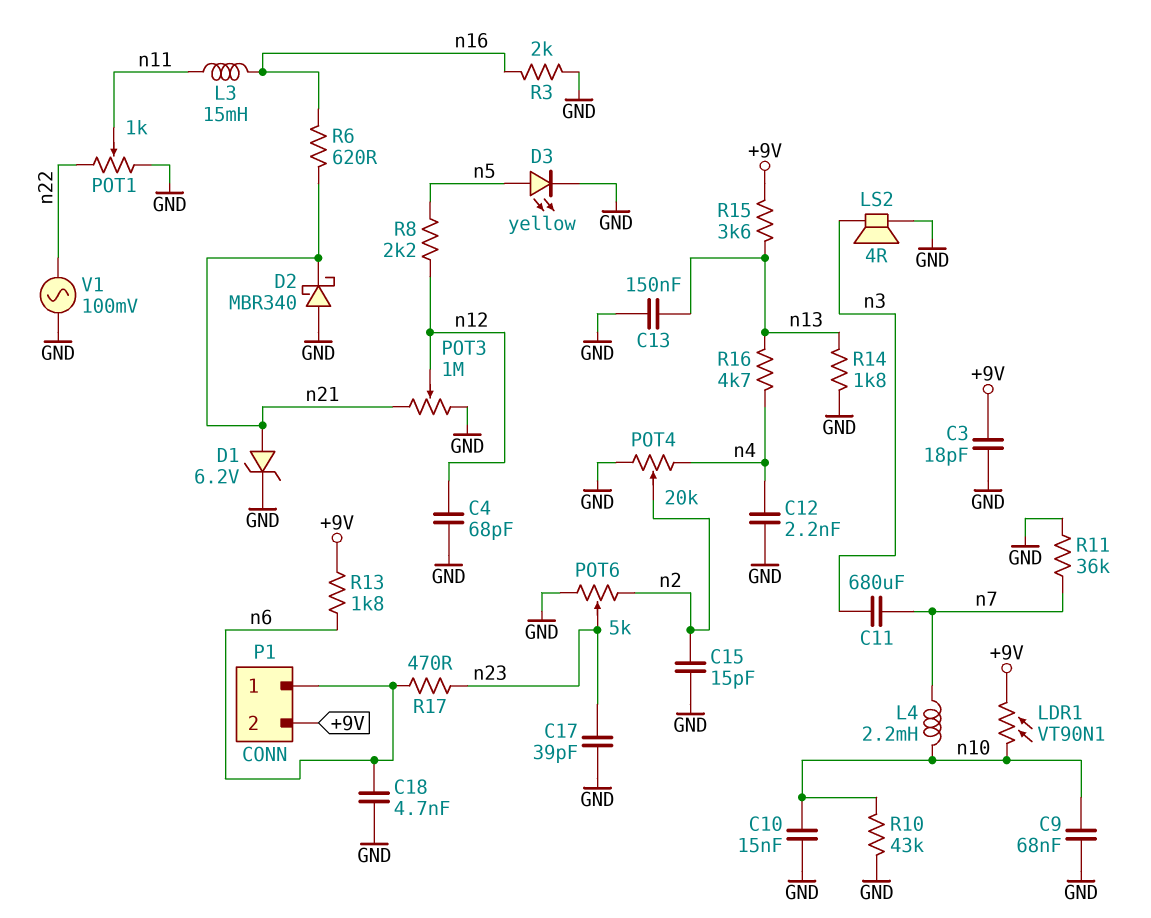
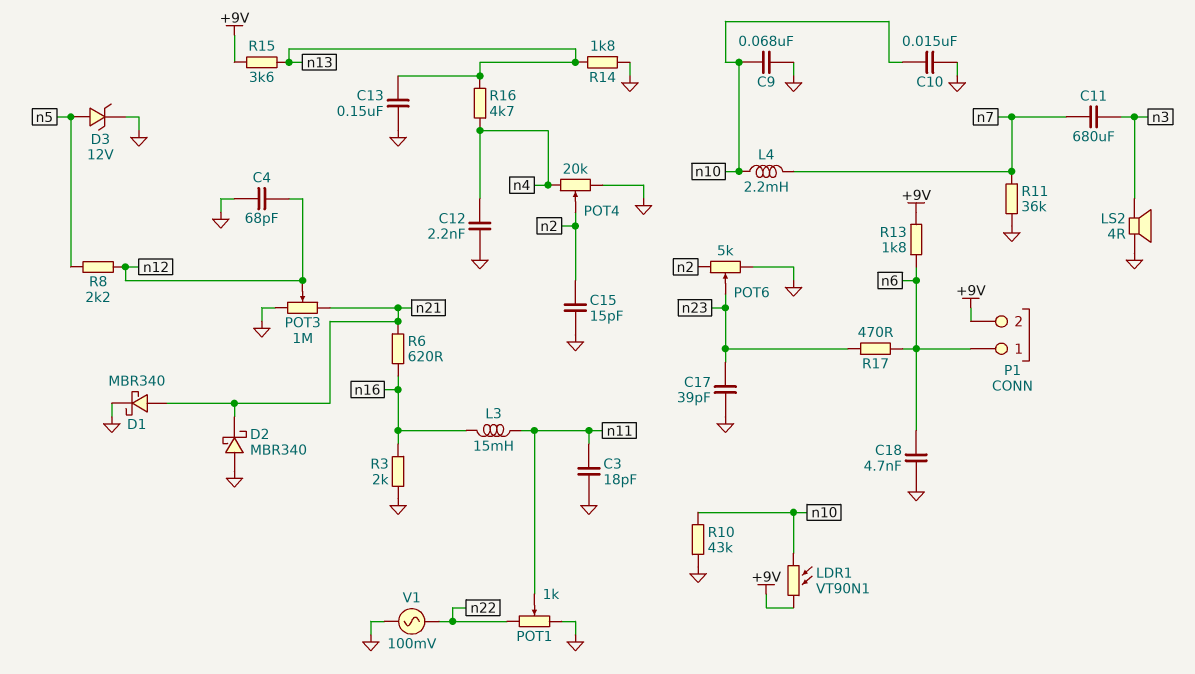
C3: 18pF (+9V, GND) -> 18pF (GND, n11)
D1: zener 6.2V (A n21, K GND) -> schottky MBR340 (A n21, K GND)
D3: LED yellow (A n5, K GND) -> zener 12V (A n5, K GND)

